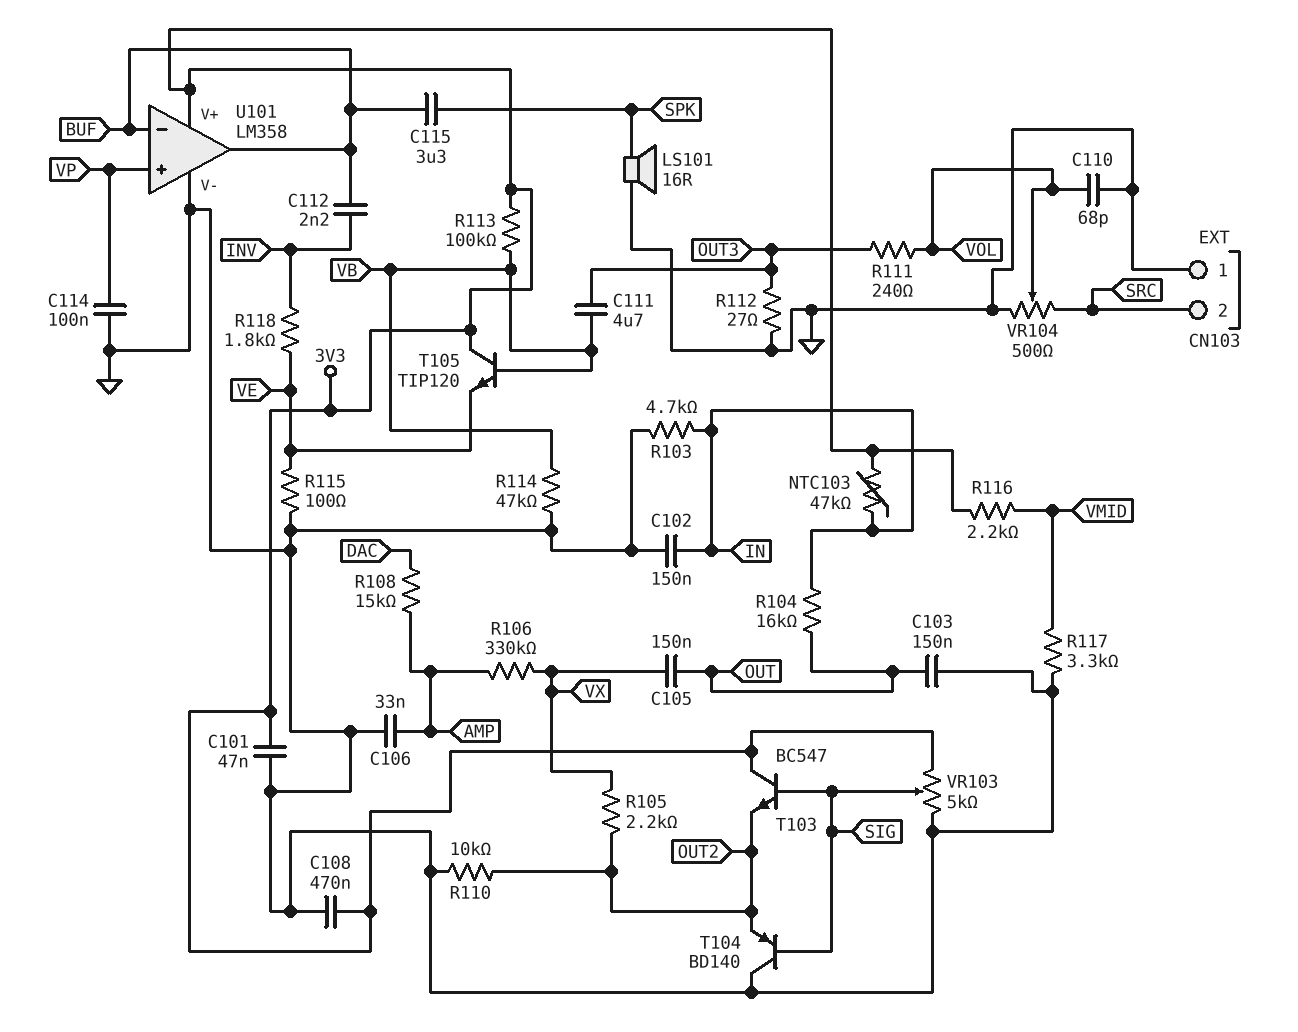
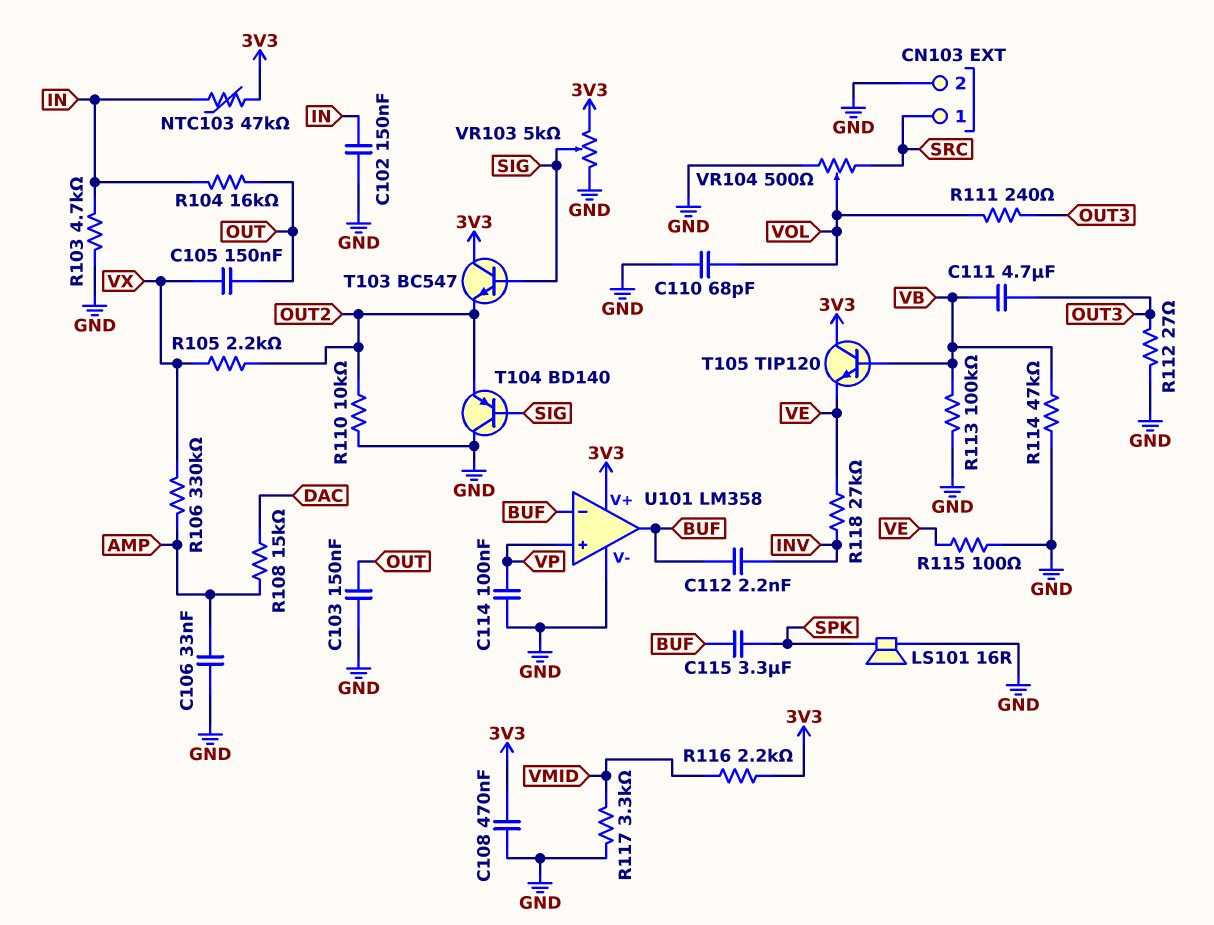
C101: 47nF (3V3, GND) -> none
CN103 pin 1: GND -> SRC
CN103 pin 2: SRC -> GND
R113: 100k (3V3, VB) -> 100k (GND, VB)
R118: 1.8k (INV, VE) -> 27k (INV, VE)

